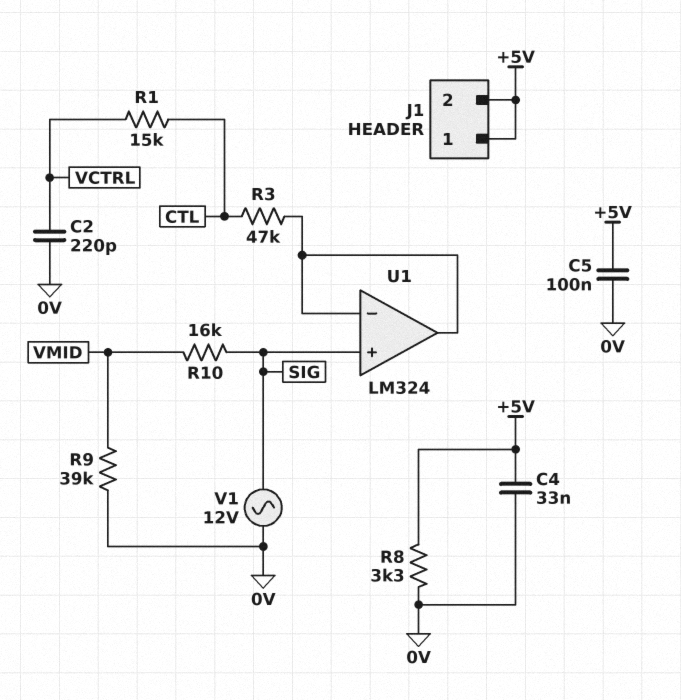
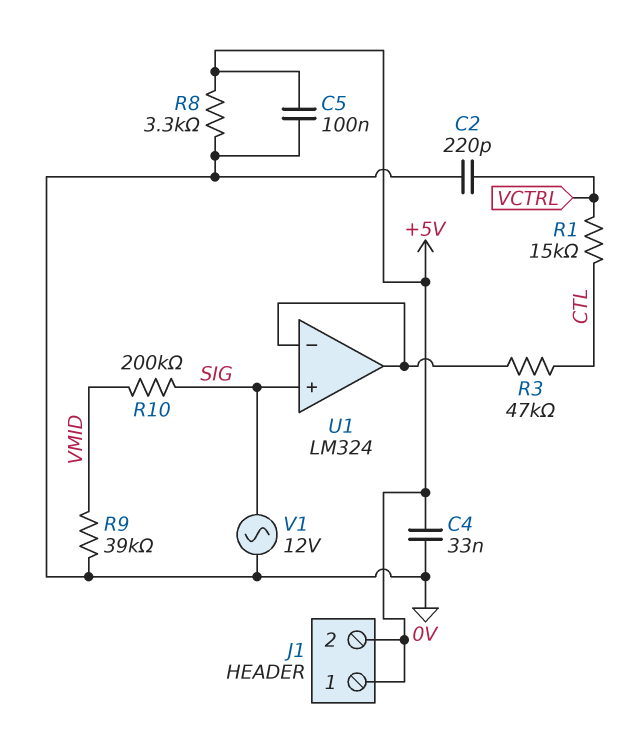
R10: 16k (SIG, VMID) -> 200k (SIG, VMID)

